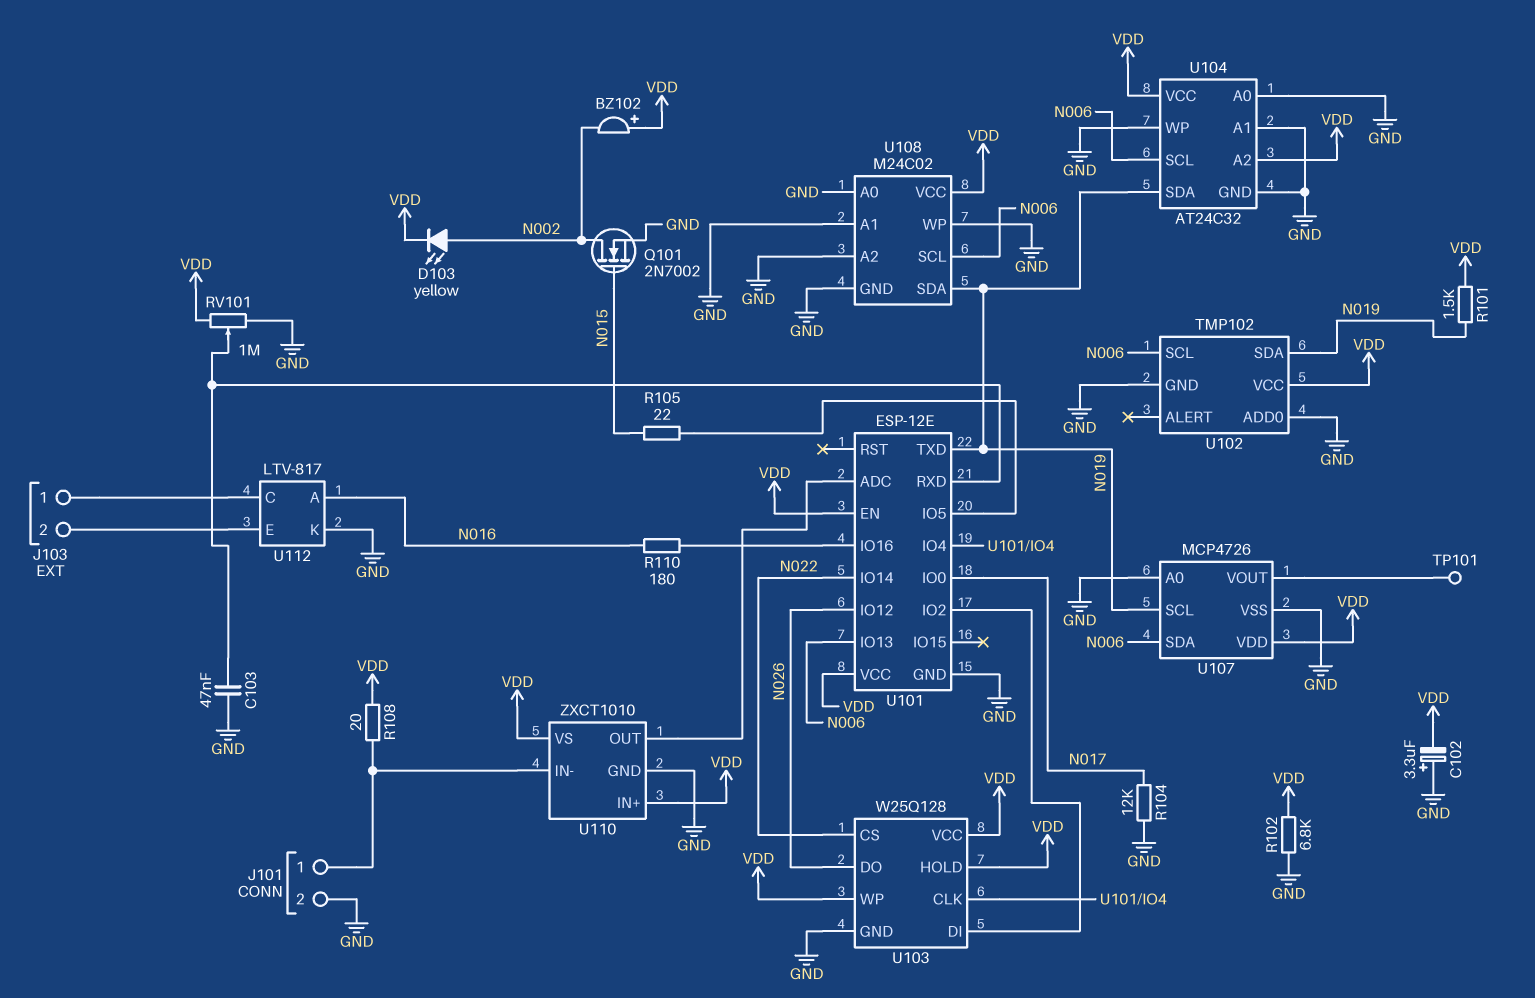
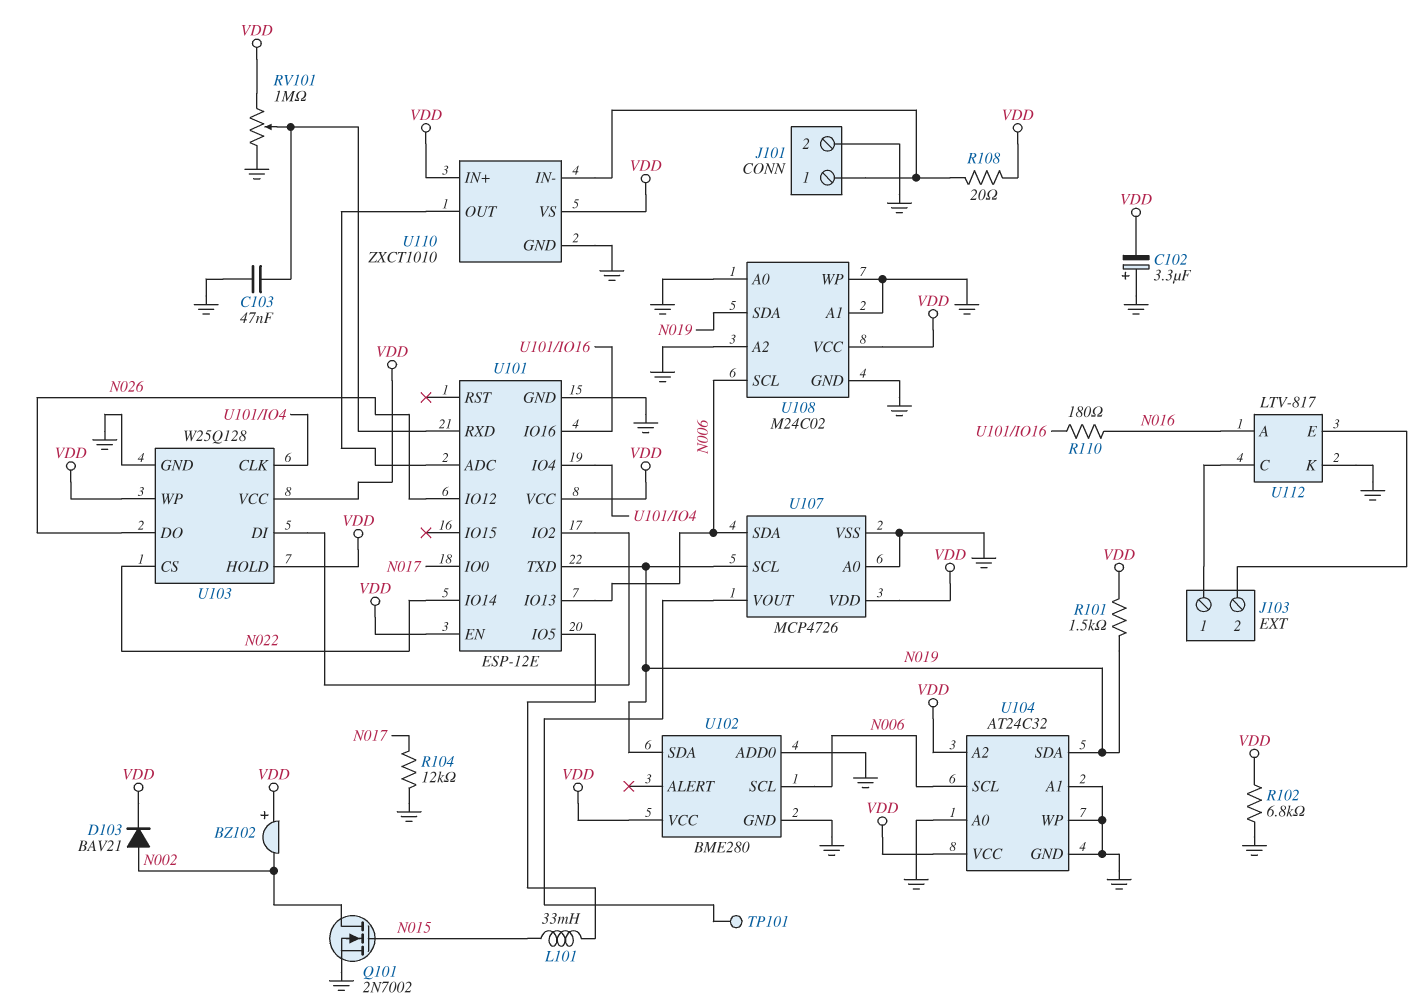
D103: LED yellow (A N002, K VDD) -> diode BAV21 (A N002, K VDD)
L101: none -> 33mH (N015, U101/IO5)
R105: 22 (N015, U101/IO5) -> none
U102: TMP102 -> BME280

